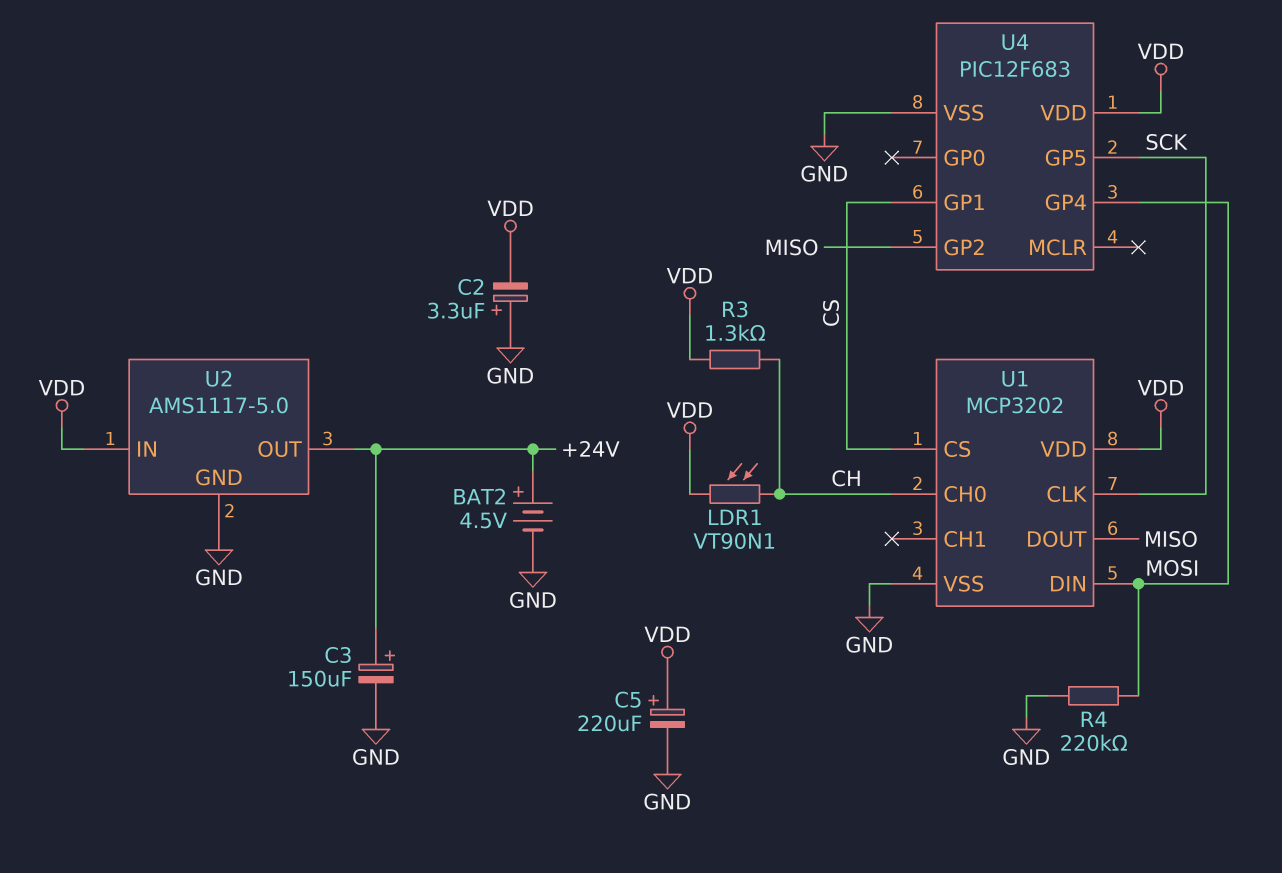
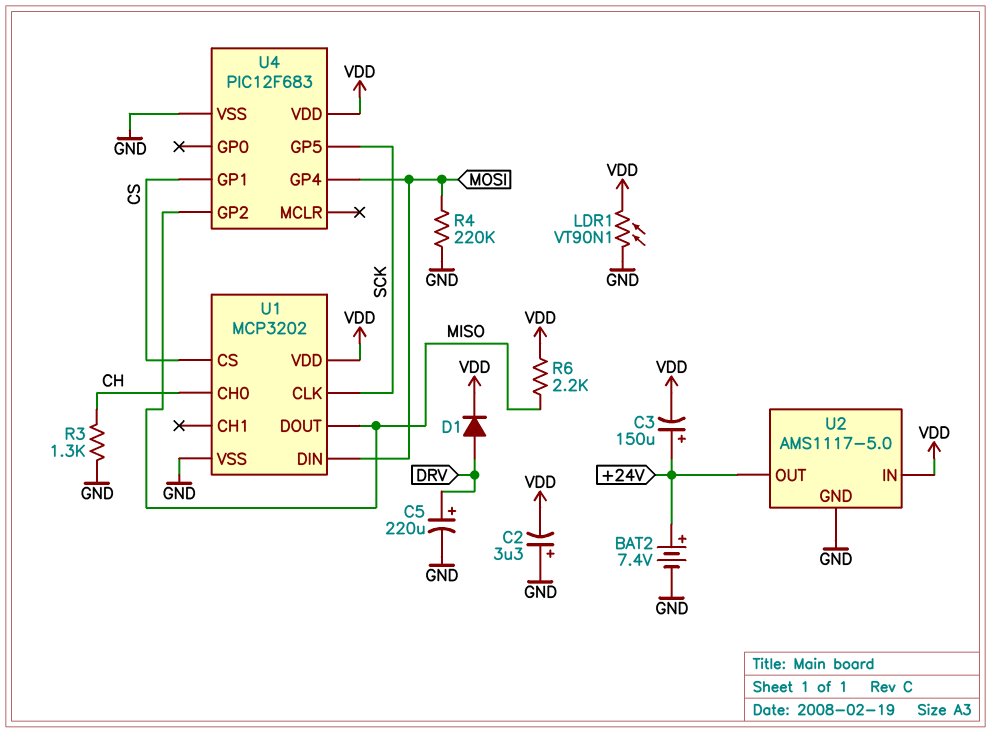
BAT2: 4.5V (plus +24V, minus GND) -> 7.4V (plus +24V, minus GND)
C3: 150uF (plus +24V, minus GND) -> 150uF (plus +24V, minus VDD)
C5: 220uF (plus VDD, minus GND) -> 220uF (plus DRV, minus GND)
D1: none -> diode (A DRV, K VDD)
LDR1: VT90N1 (CH, VDD) -> VT90N1 (GND, VDD)
R3: 1.3k (CH, VDD) -> 1.3k (CH, GND)
R6: none -> 2.2k (MISO, VDD)

